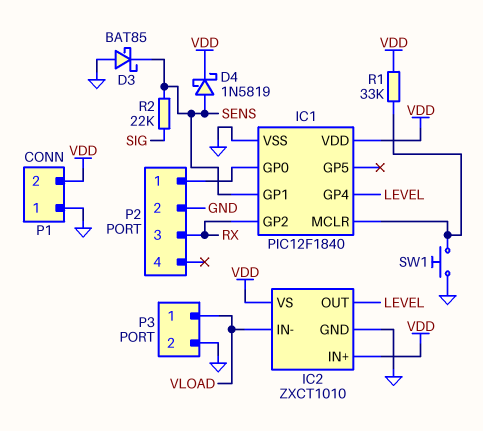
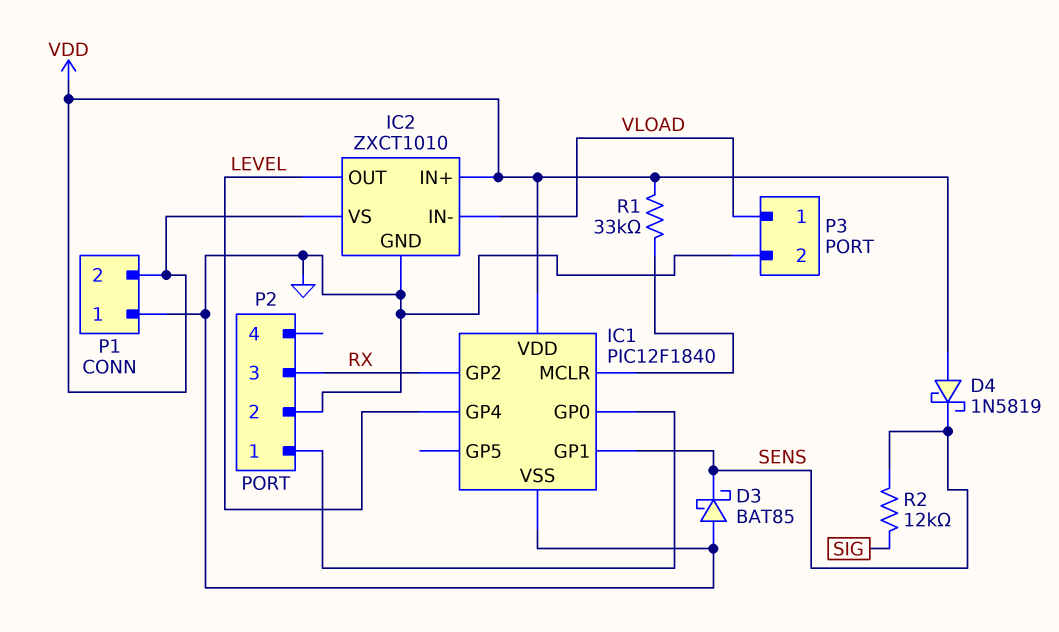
D4: schottky 1N5819 (A SENS, K VDD) -> schottky 1N5819 (A VDD, K SENS)
R2: 22k (SENS, SIG) -> 12k (SENS, SIG)
SW1: button (GND, IC1/MCLR) -> none

